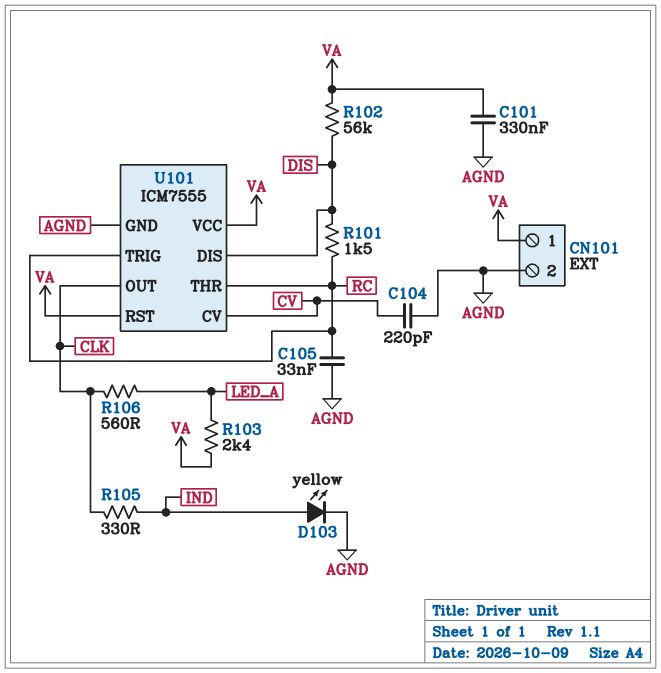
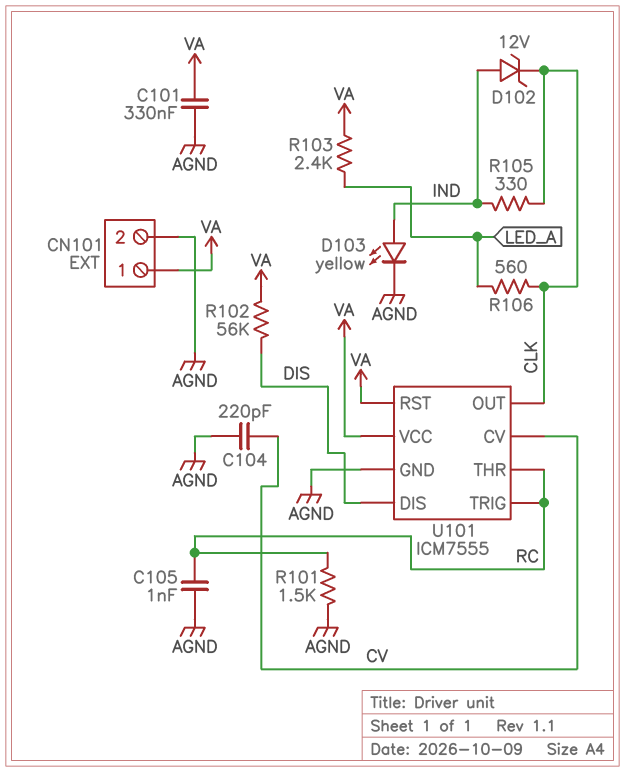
C105: 33nF (AGND, RC) -> 1nF (AGND, RC)
D102: none -> zener 12V (A IND, K CLK)
R101: 1.5k (DIS, RC) -> 1.5k (AGND, RC)

